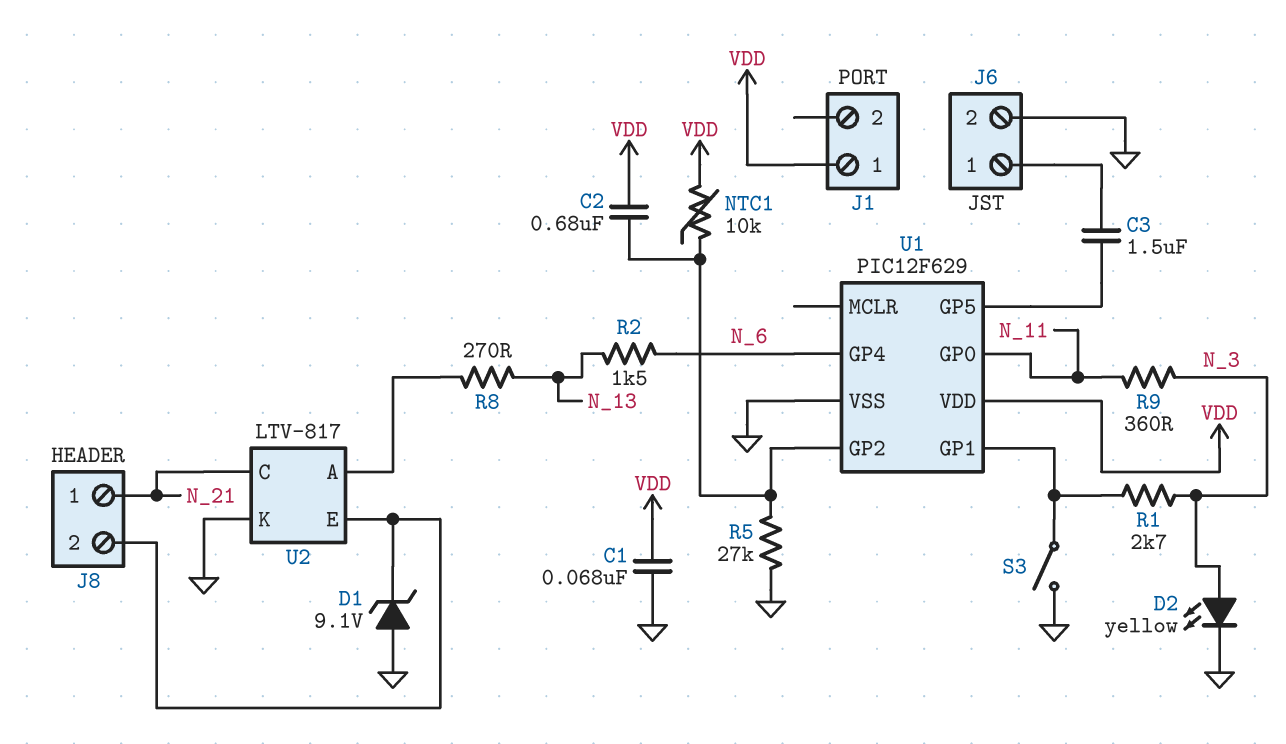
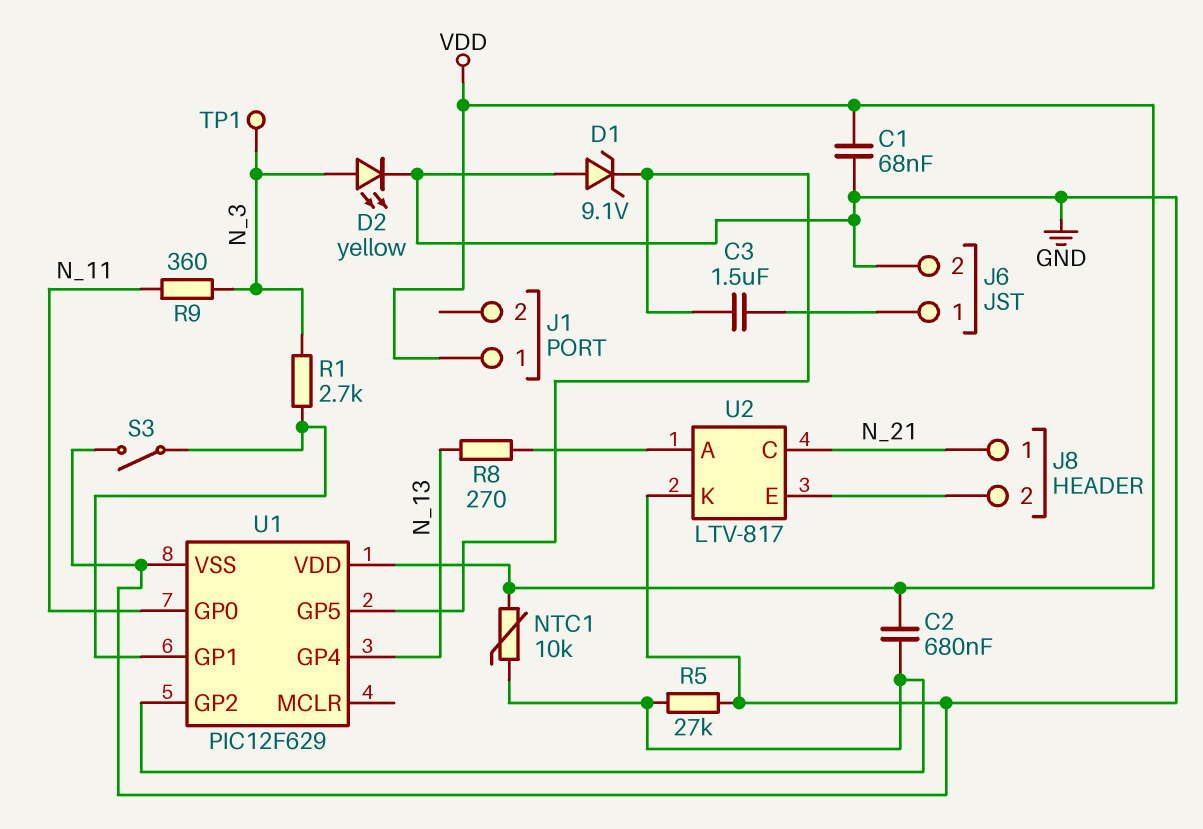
D1: zener 9.1V (A GND, K J8/2) -> zener 9.1V (A GND, K U1/GP5)
R2: 1.5k (N_6, N_13) -> none
TP1: none -> test point (N_3)
U1 pin GP4: N_6 -> N_13

